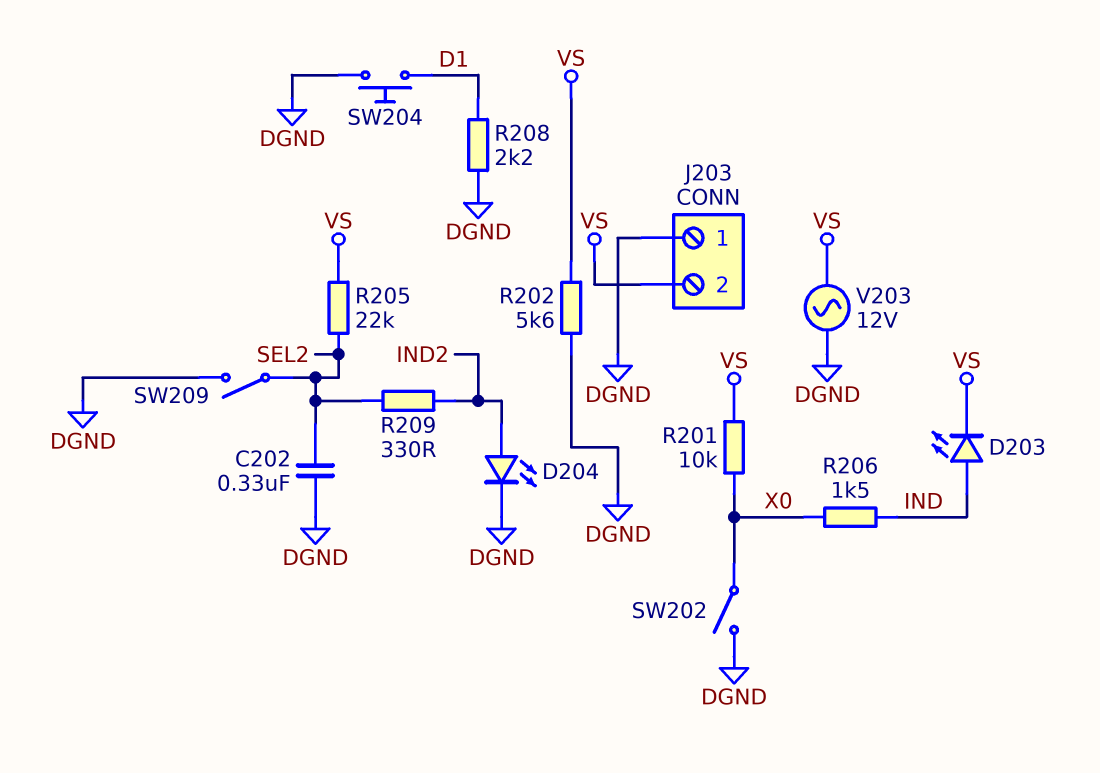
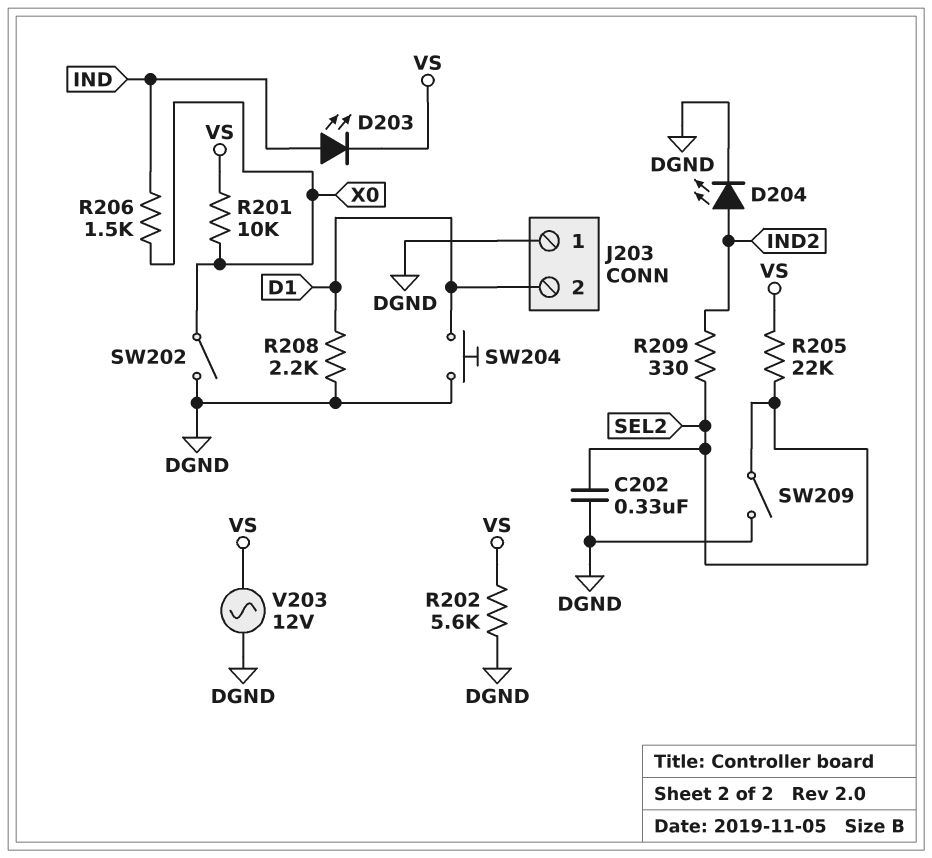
J203 pin 2: VS -> D1

